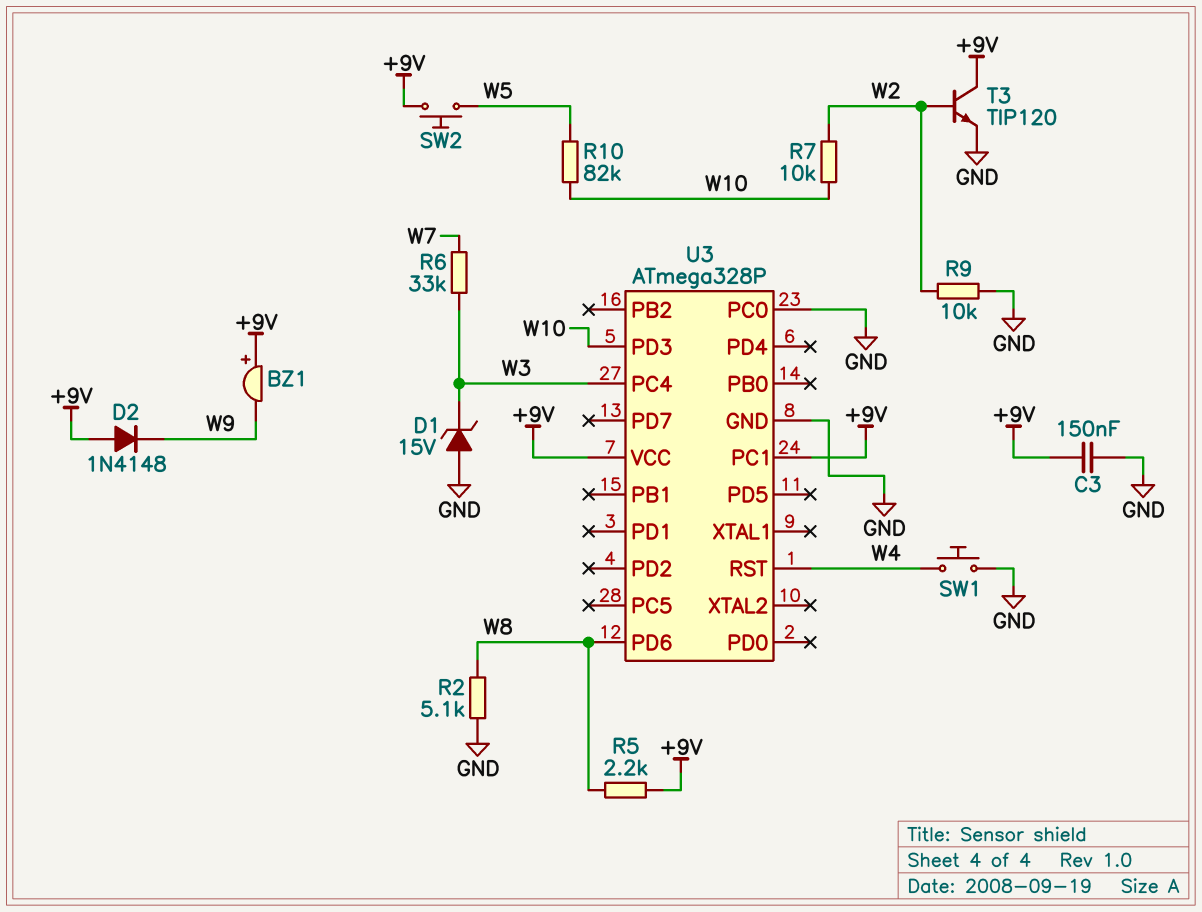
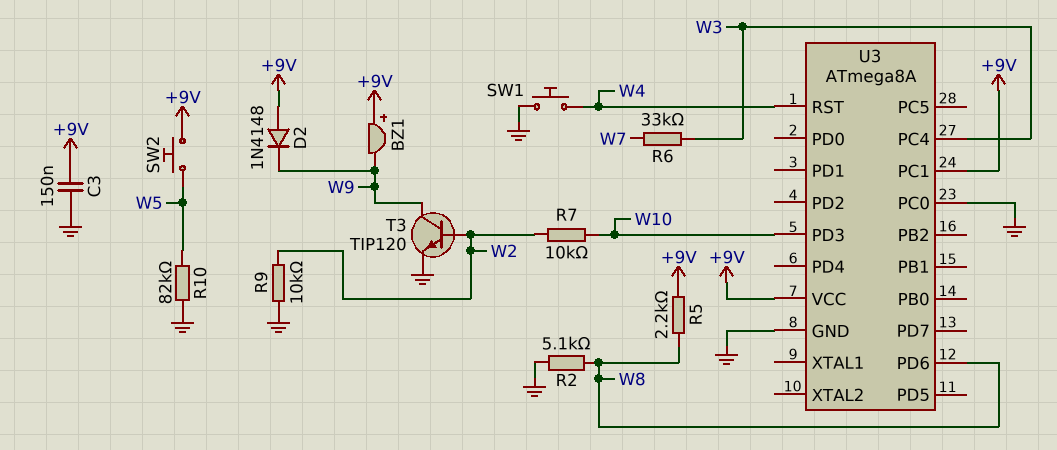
D1: zener 15V (A GND, K W3) -> none
R10: 82k (W5, W10) -> 82k (GND, W5)
T3: NPN TIP120 (B W2, C +9V, E GND) -> NPN TIP120 (B W2, C W9, E GND)
U3: ATmega328P -> ATmega8A

